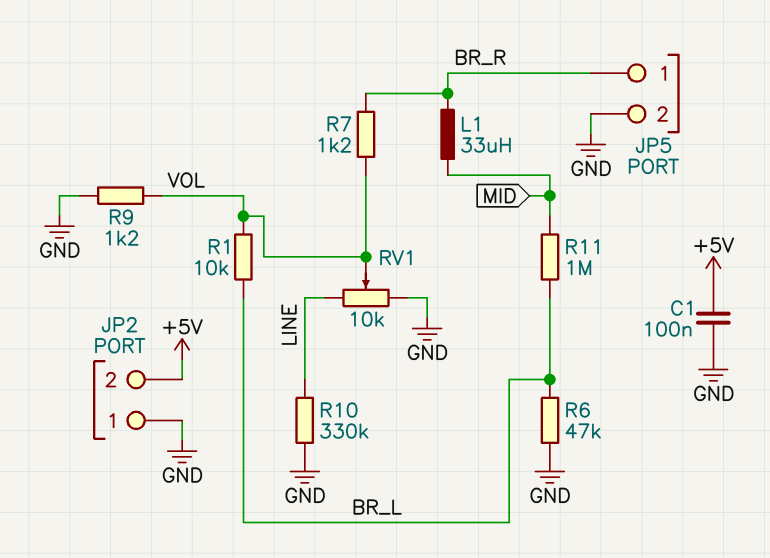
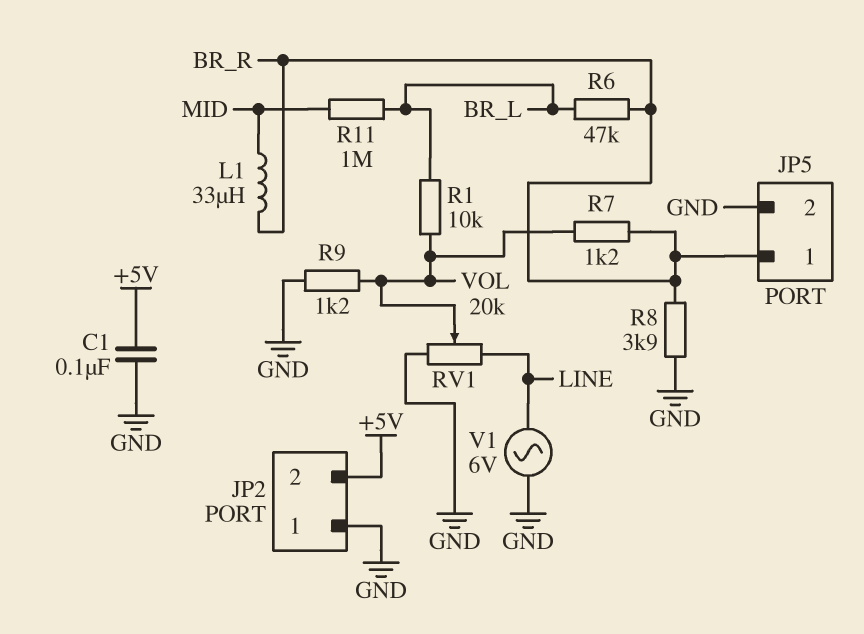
R6: 47k (BR_L, GND) -> 47k (BR_L, BR_R)
R8: none -> 3.9k (BR_R, GND)
R10: 330k (GND, LINE) -> none
RV1: 10k (GND, LINE, wiper VOL) -> 20k (GND, LINE, wiper VOL)
V1: none -> AC 6V (GND, LINE)

